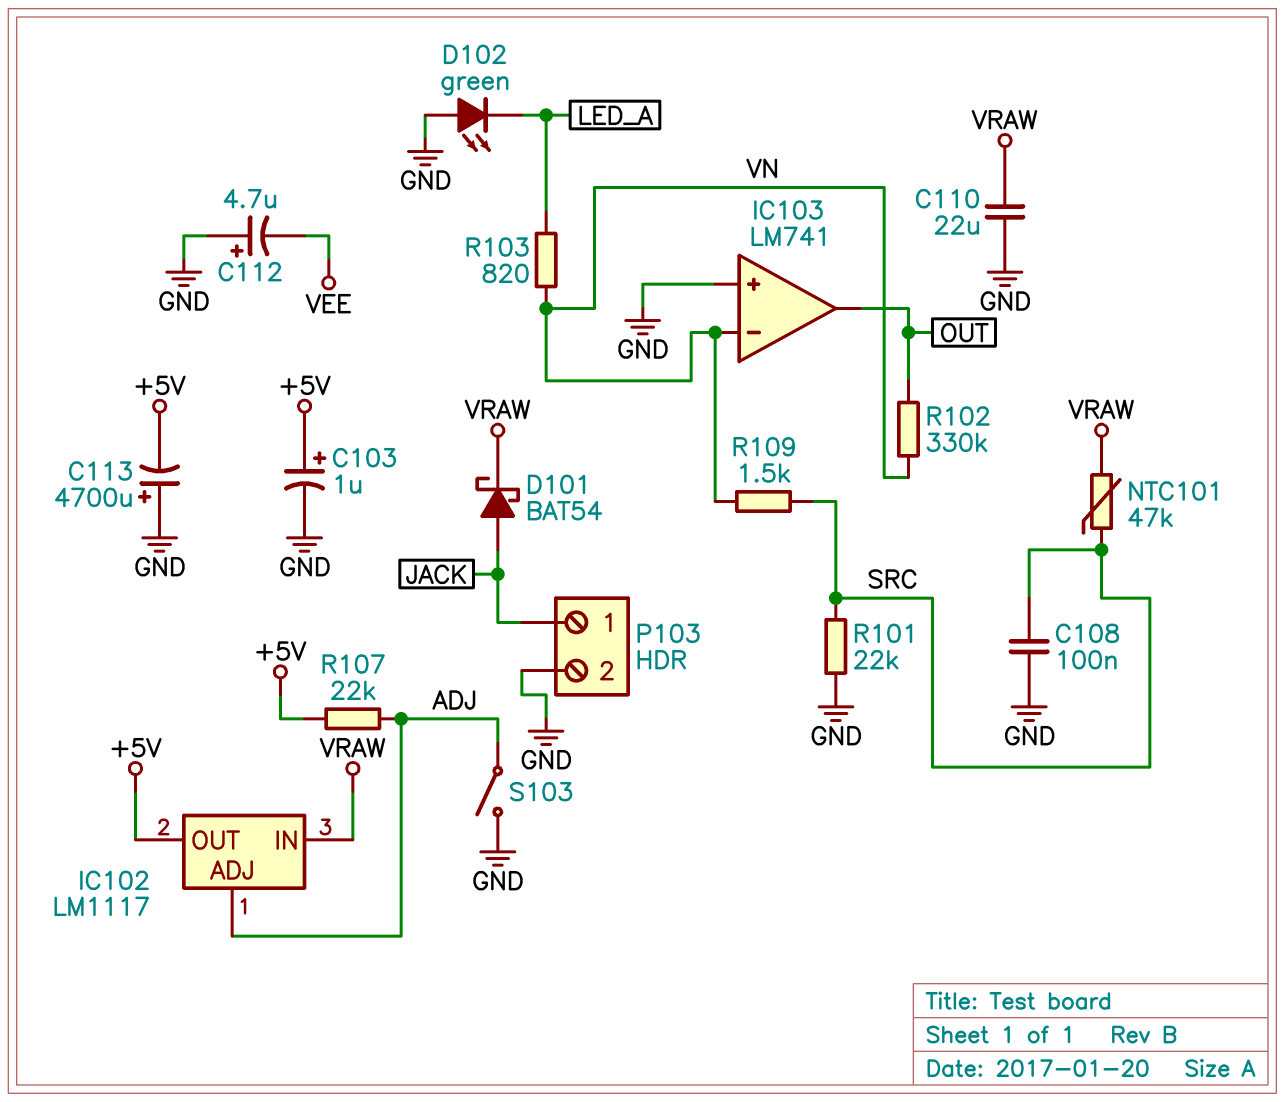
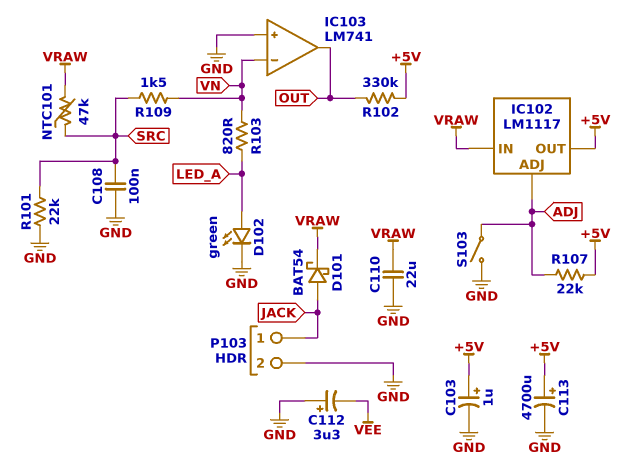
C112: 4.7uF (plus GND, minus VEE) -> 3.3uF (plus GND, minus VEE)
C113: 4700uF (plus GND, minus +5V) -> 4700uF (plus +5V, minus GND)
D102: LED green (A GND, K LED_A) -> LED green (A LED_A, K GND)
R102: 330k (OUT, VN) -> 330k (+5V, OUT)

